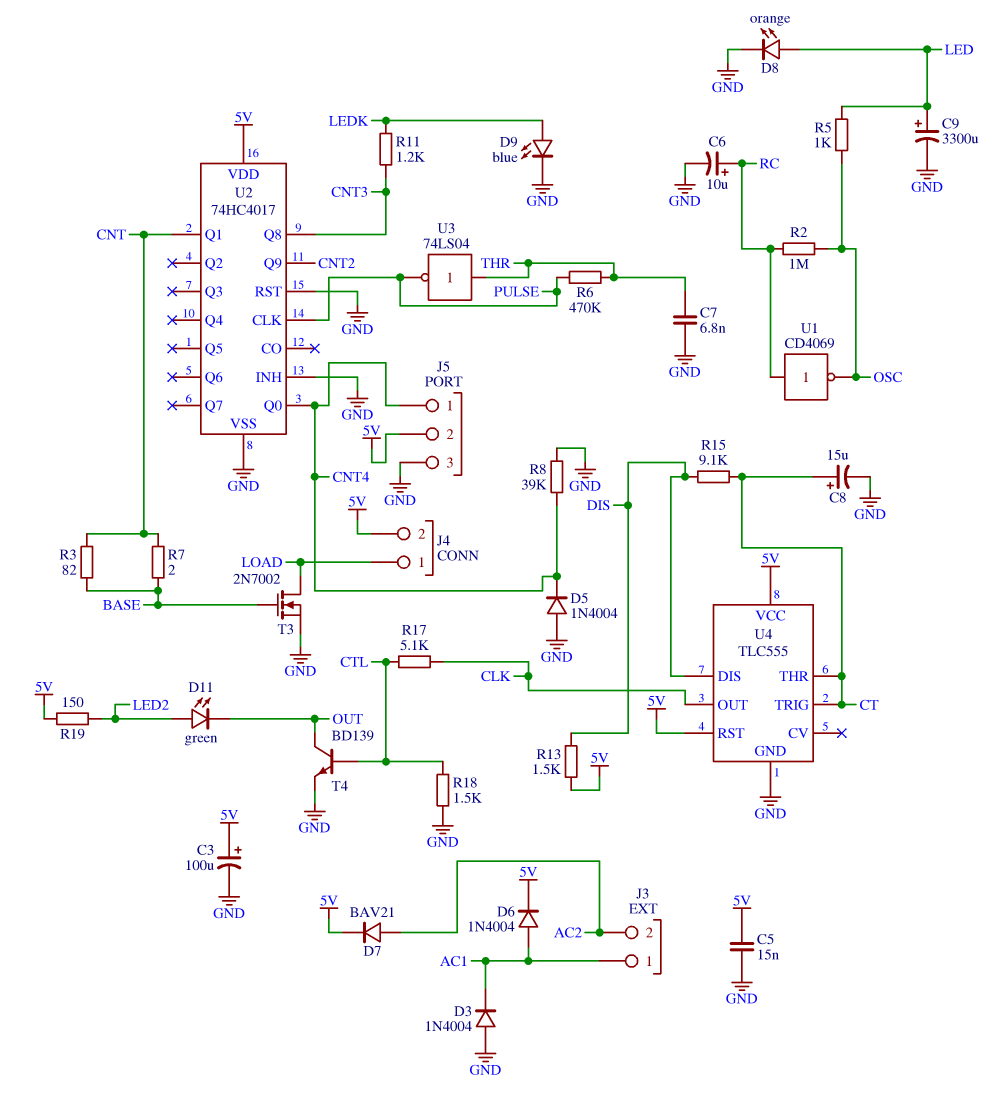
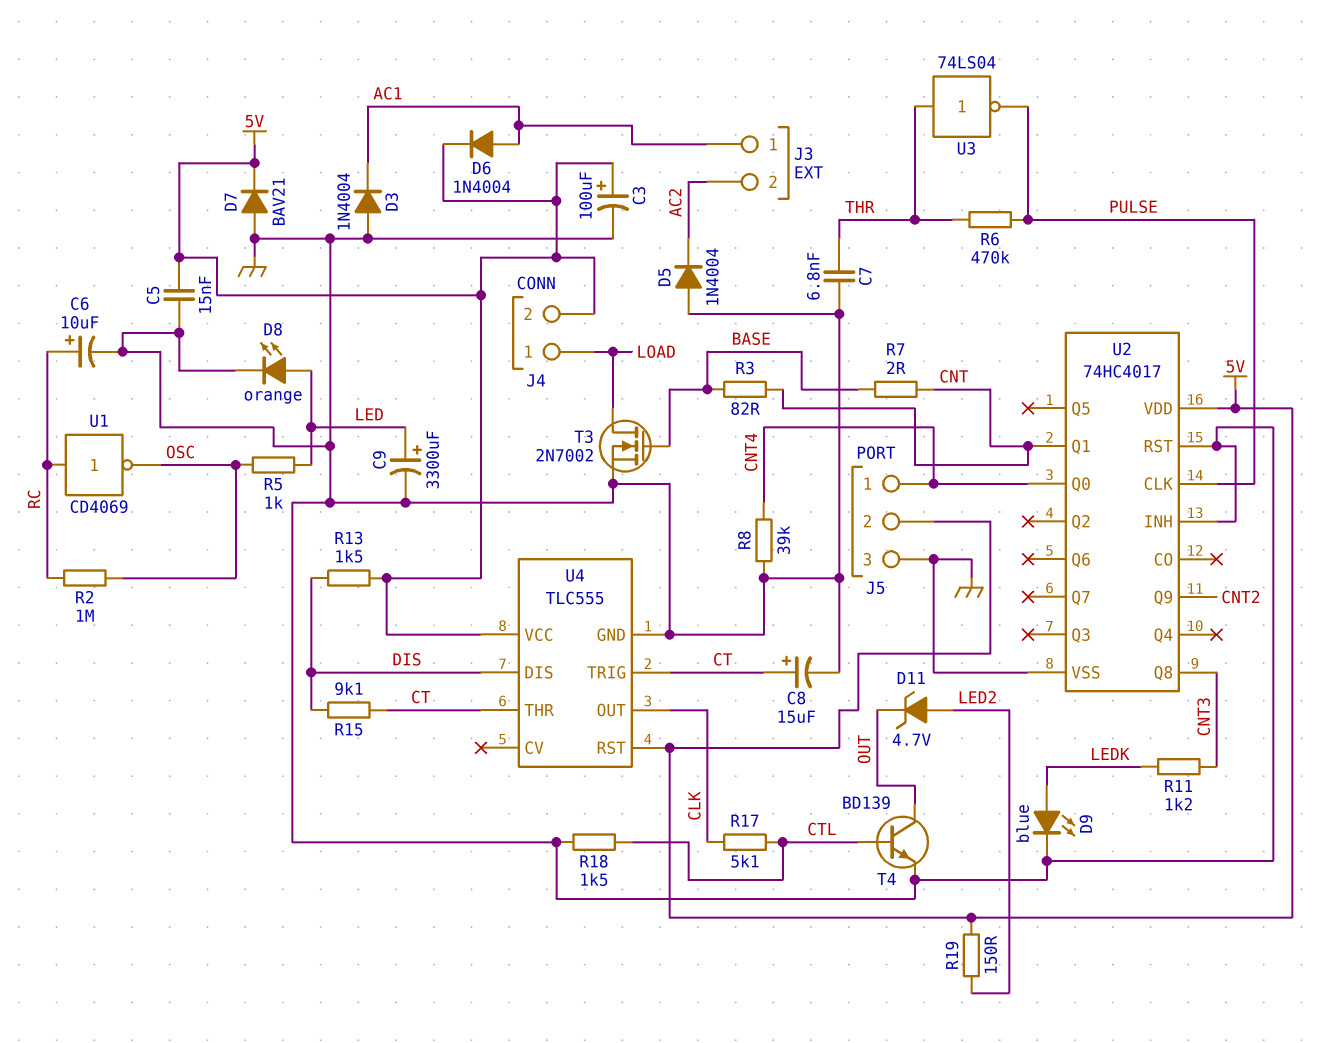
D5: diode 1N4004 (A GND, K CNT4) -> diode 1N4004 (A GND, K AC2)
D7: diode BAV21 (A AC2, K 5V) -> diode BAV21 (A GND, K 5V)
D11: LED green (A LED2, K OUT) -> zener 4.7V (A LED2, K OUT)

